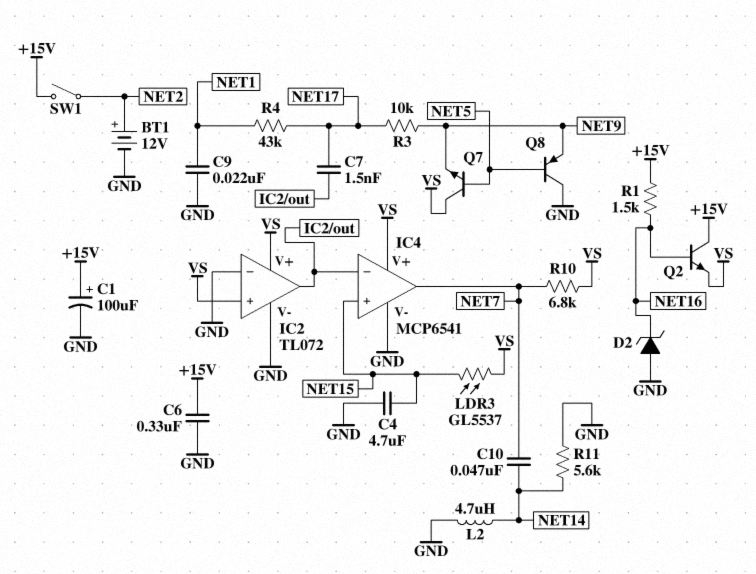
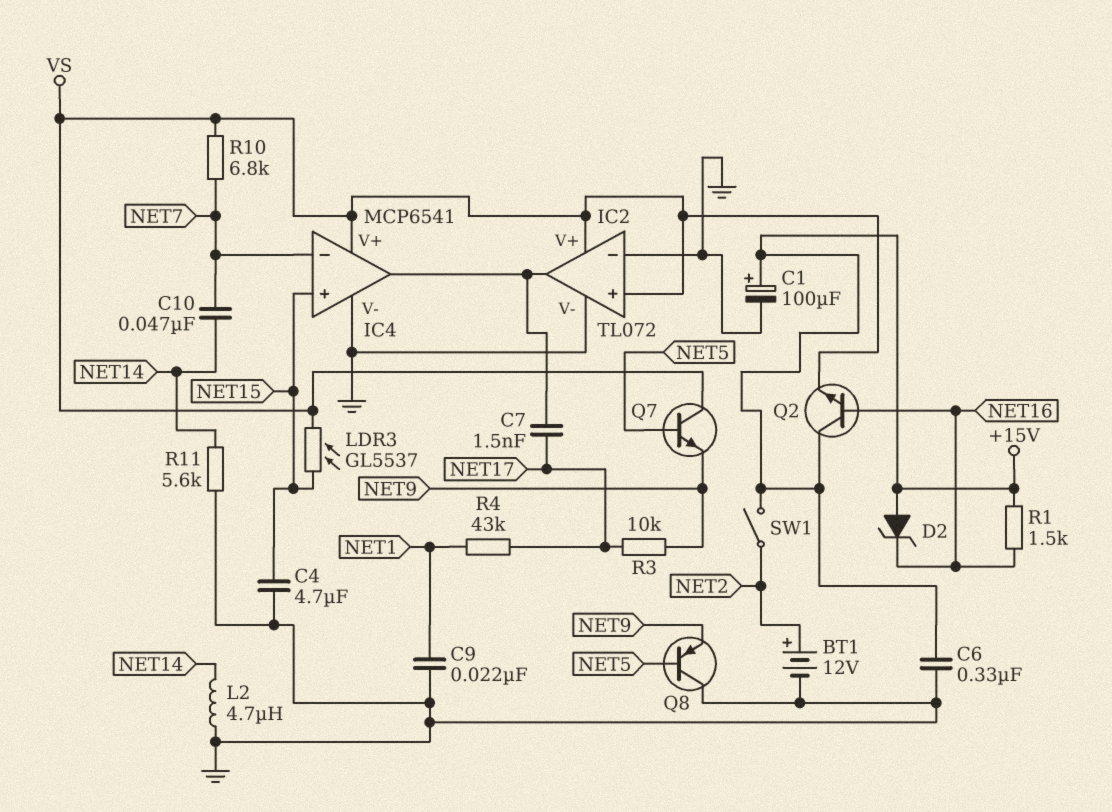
D2: zener (A GND, K NET16) -> zener (A +15V, K NET16)
IC4 pin in-: IC2/out -> NET7
IC4 pin out: NET7 -> IC2/out

